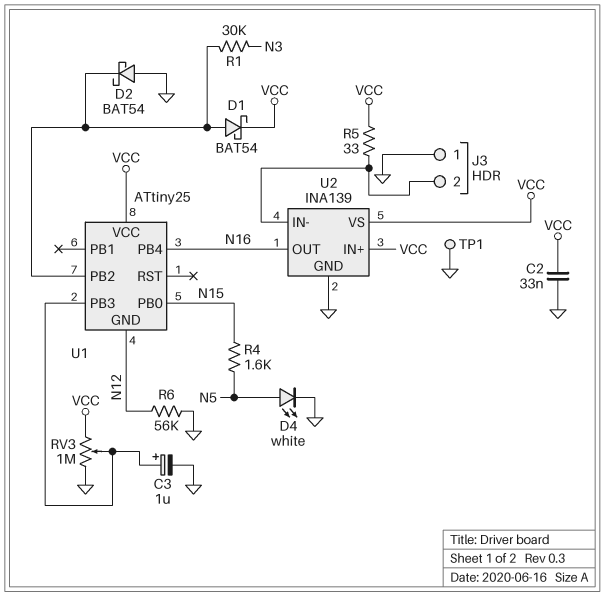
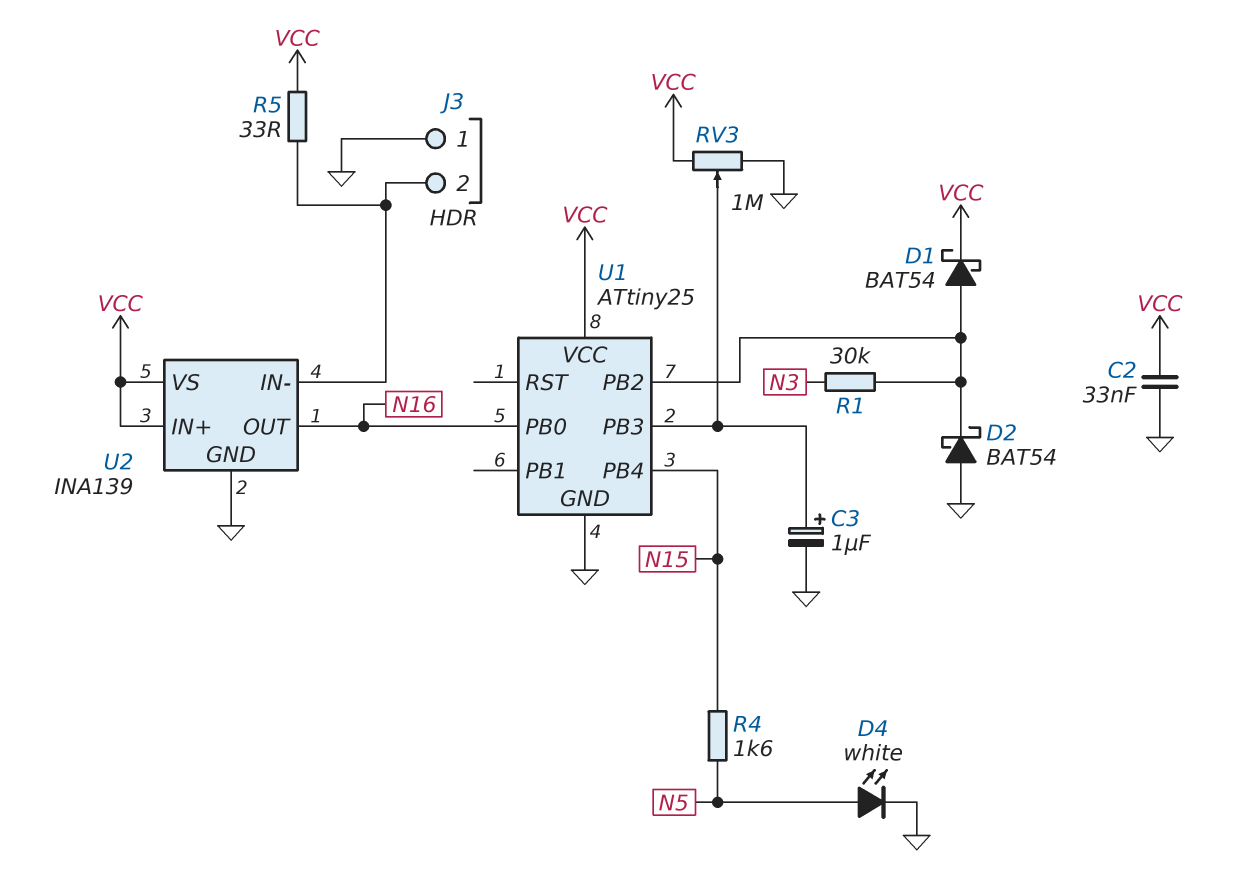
R6: 56k (GND, N12) -> none
TP1: test point (GND) -> none
U1 pin GND: N12 -> GND
U1 pin PB0: N15 -> N16
U1 pin PB4: N16 -> N15

